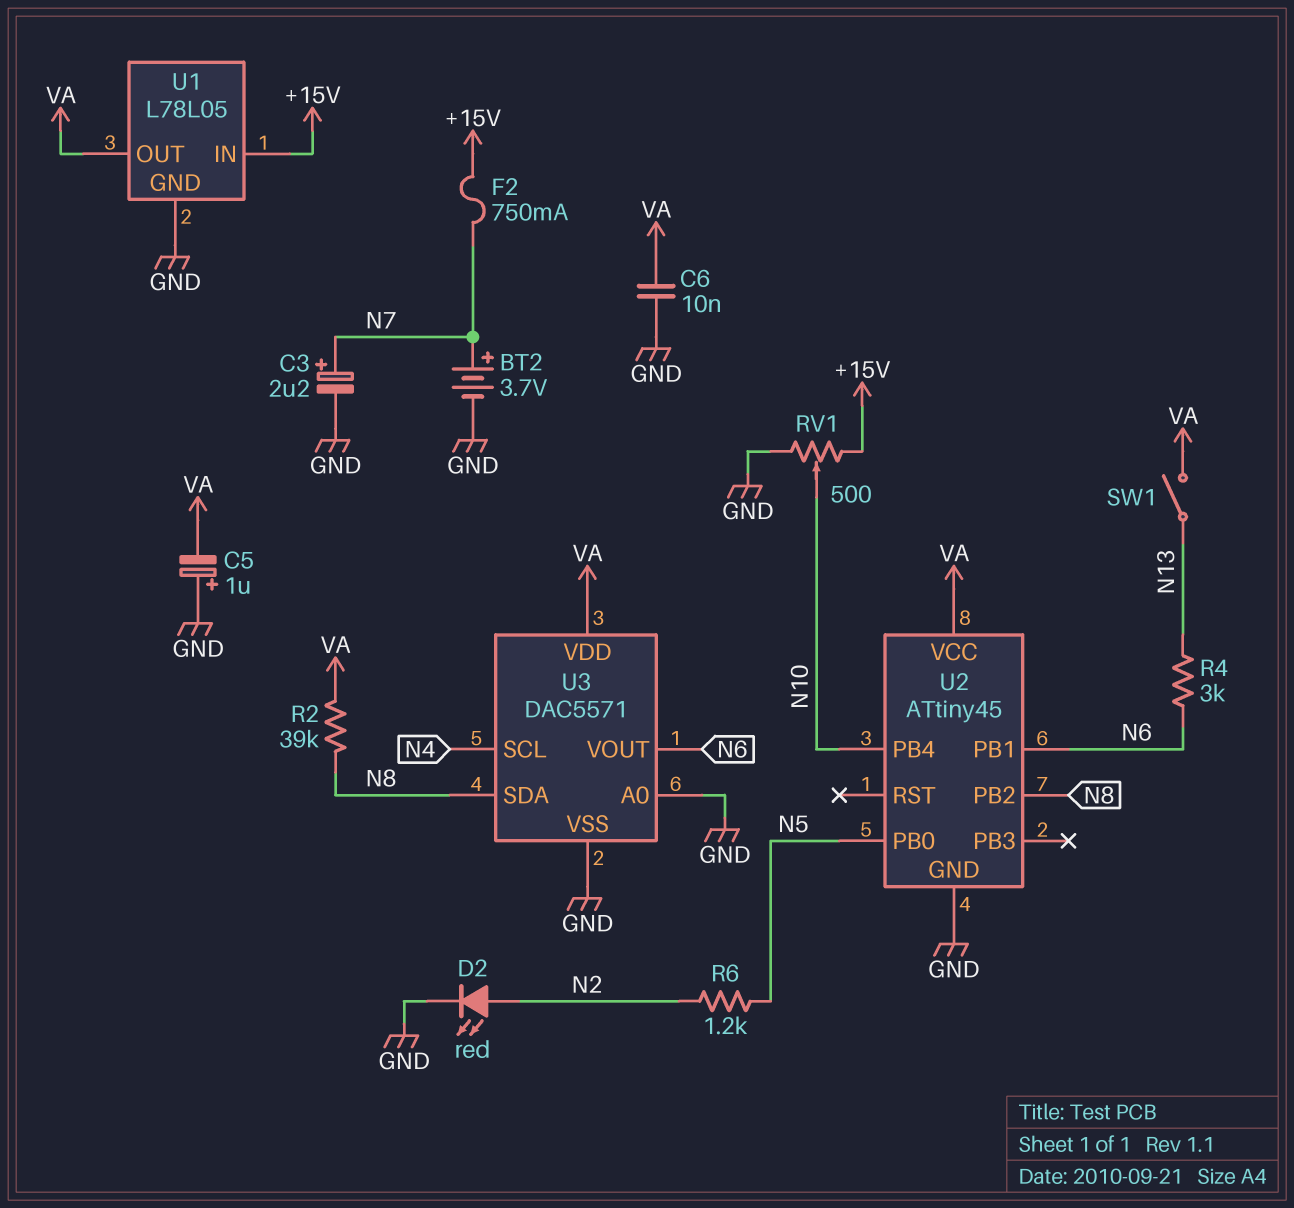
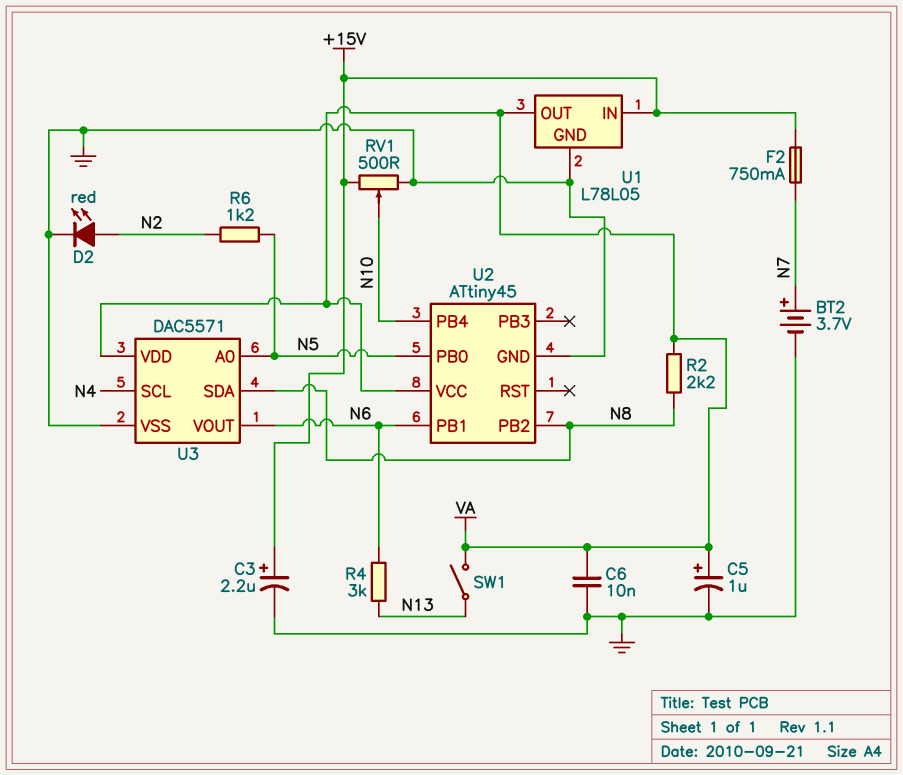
C3: 2.2uF (plus N7, minus GND) -> 2.2uF (plus +15V, minus GND)
C5: 1uF (plus GND, minus VA) -> 1uF (plus VA, minus GND)
R2: 39k (N8, VA) -> 2.2k (N8, VA)
U3 pin A0: GND -> N5

